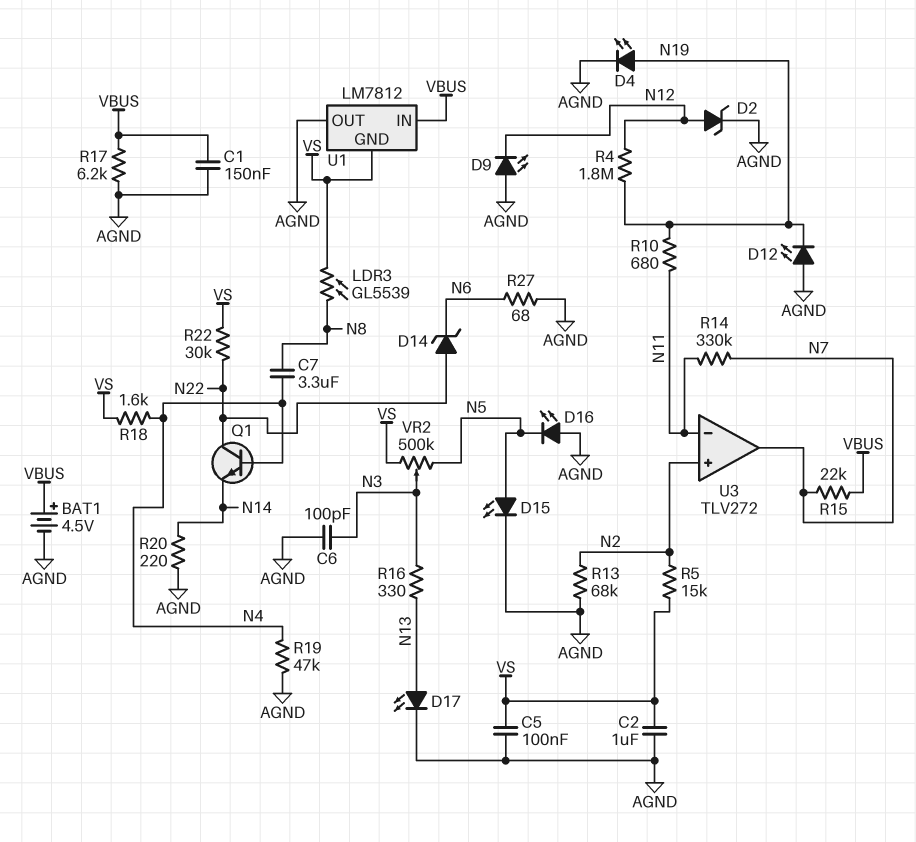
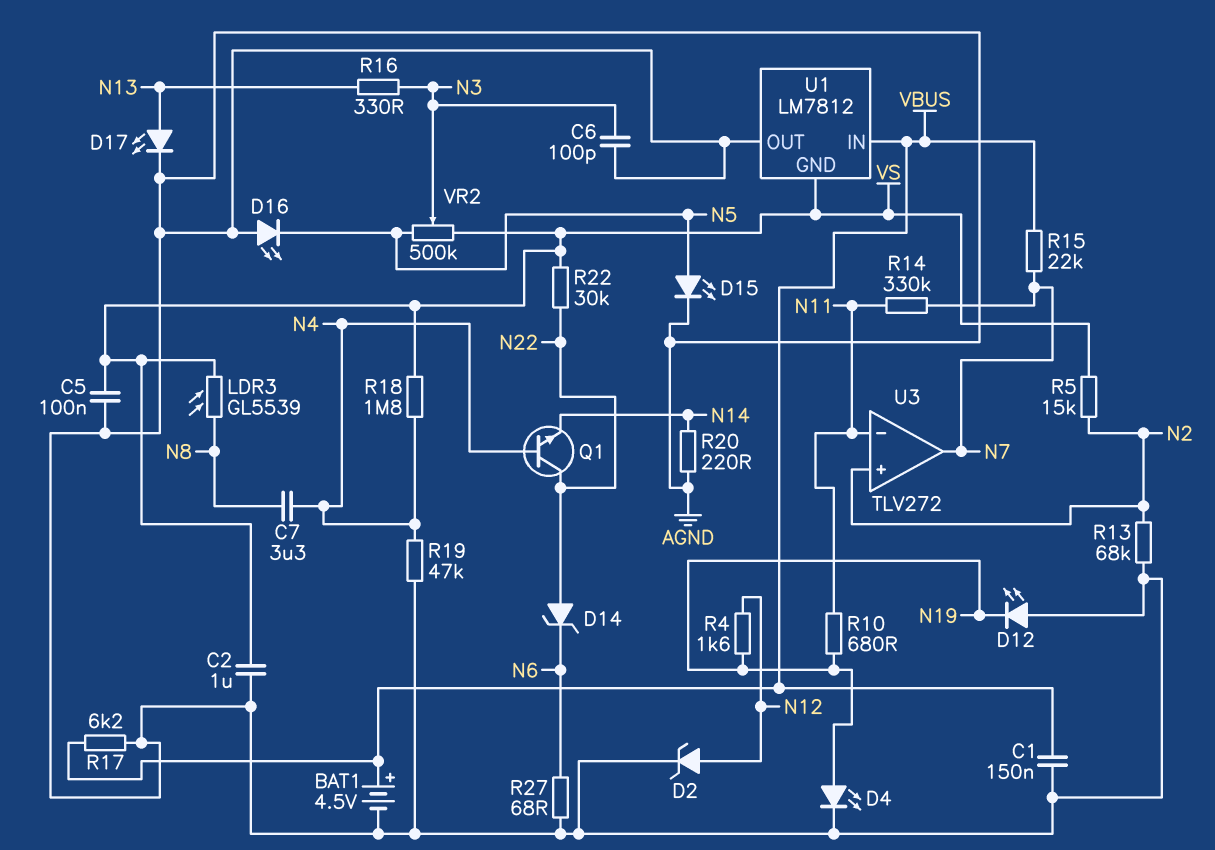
D9: LED (A AGND, K N12) -> none
R4: 1.8M (N12, N19) -> 1.6k (N12, N19)
R18: 1.6k (N4, VS) -> 1.8M (N4, VS)

